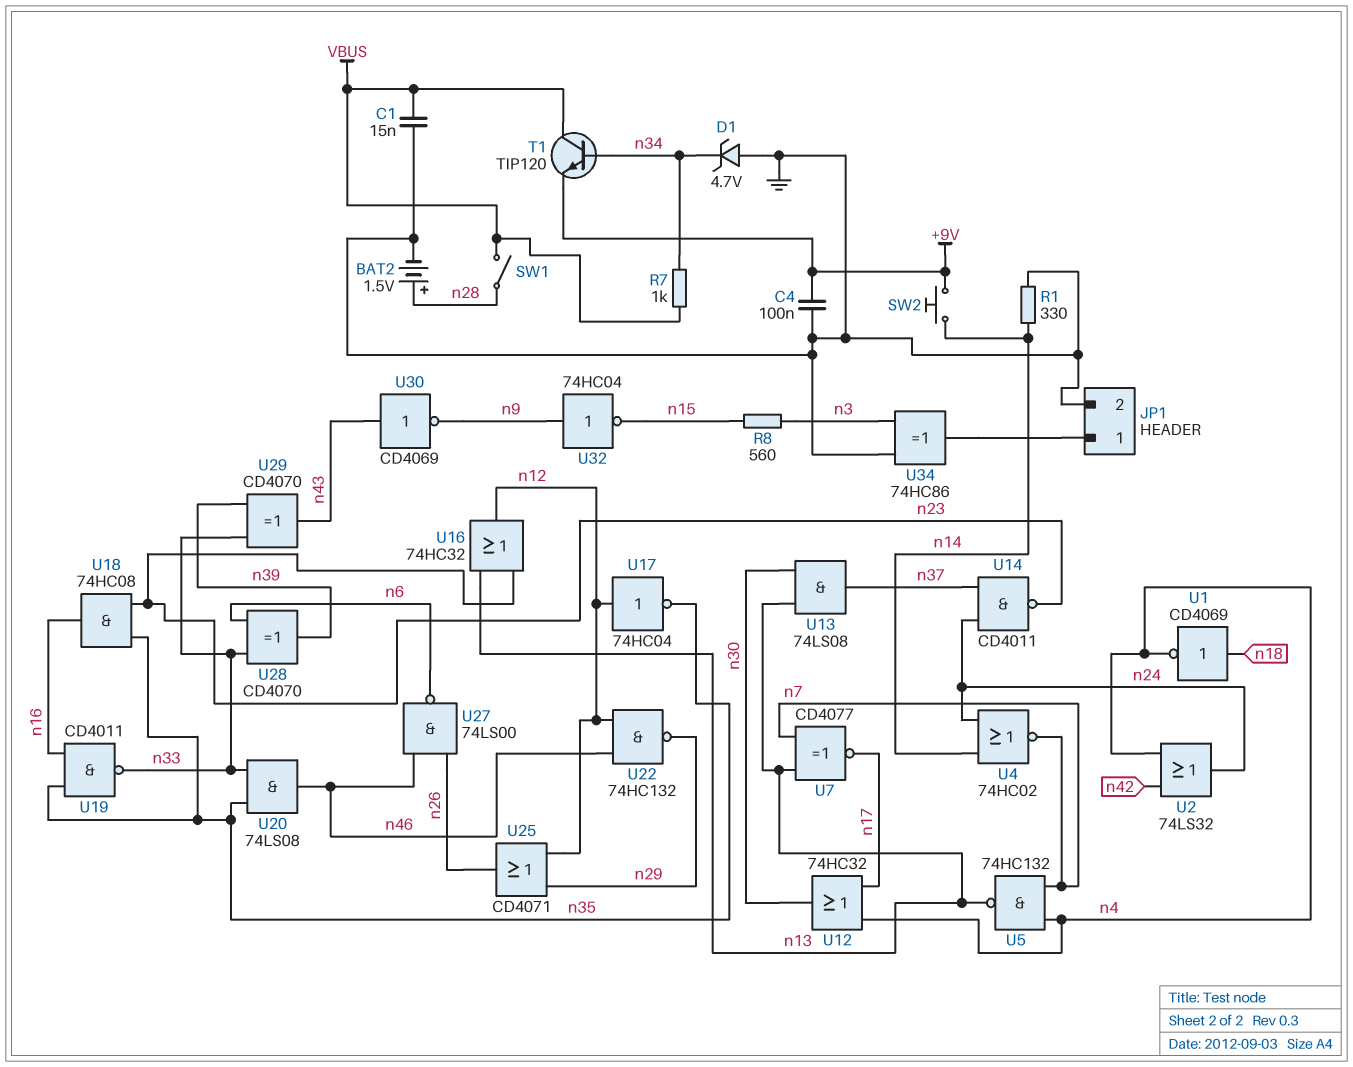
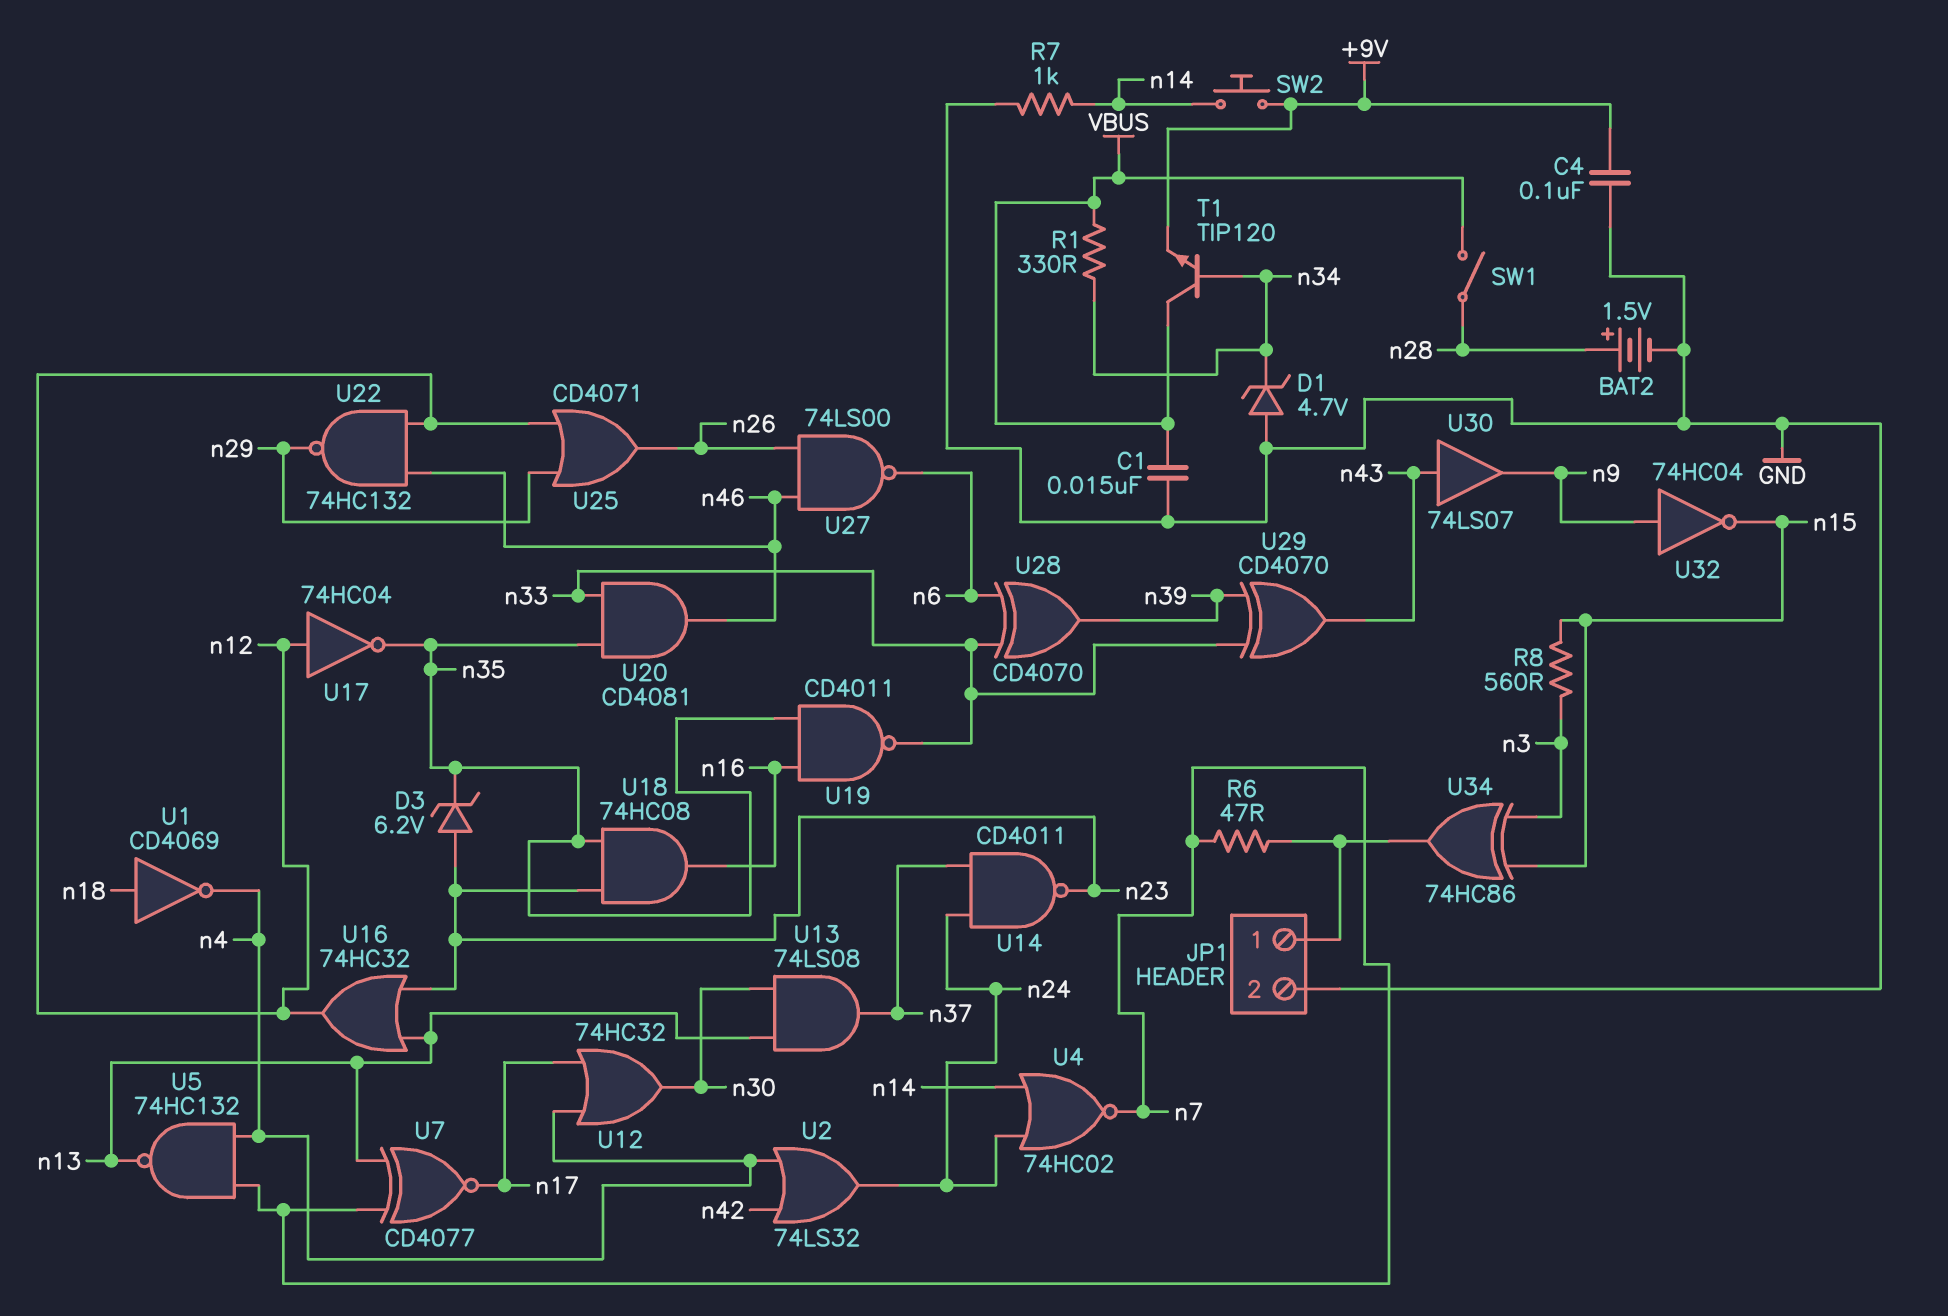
D3: none -> zener 6.2V (A n23, K n35)
R1: 330 (GND, n14) -> 330 (VBUS, n34)
R6: none -> 47 (JP1/1, n7)
R7: 1k (VBUS, n34) -> 1k (GND, n14)
U20: AND 74LS08 (in n33, in n35, out n46) -> AND CD4081 (in n33, in n35, out n46)
U30: NOT CD4069 (in n43, out n9) -> buffer 74LS07 (in n43, out n9)
U34: XOR 74HC86 (in GND, in n3, out JP1/1) -> XOR 74HC86 (in n3, in n15, out JP1/1)

